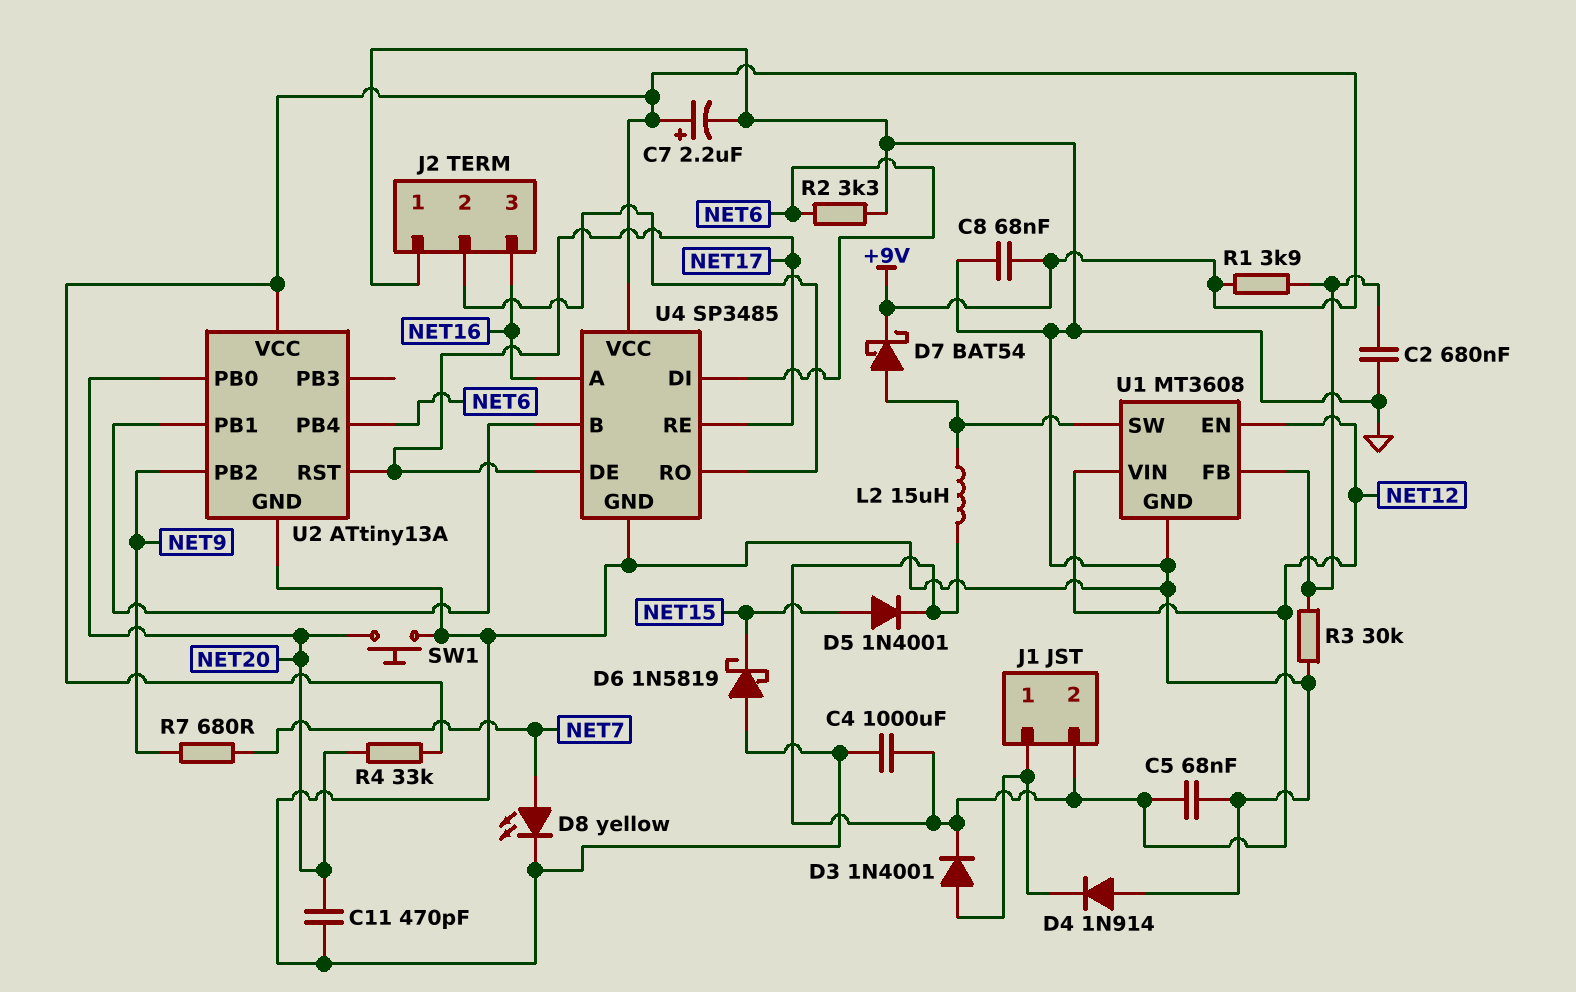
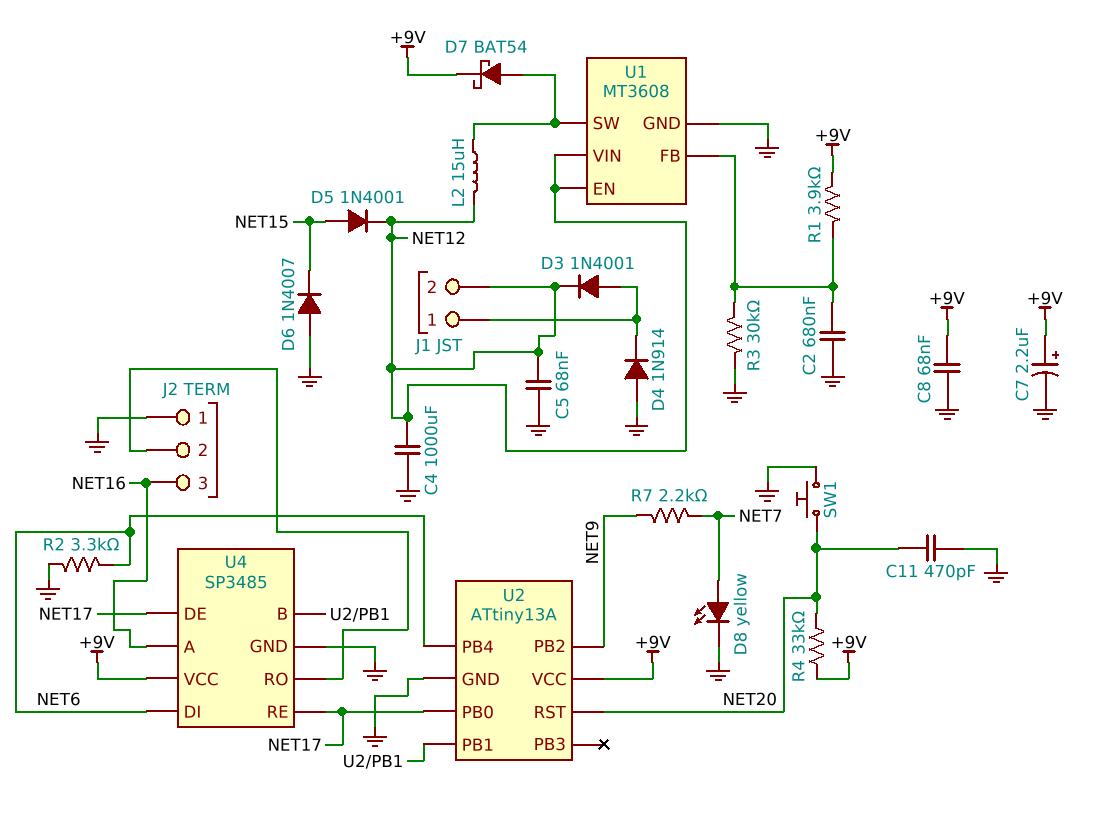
D6: schottky 1N5819 (A GND, K NET15) -> diode 1N4007 (A GND, K NET15)
R7: 680 (NET7, NET9) -> 2.2k (NET7, NET9)
U2 pin PB0: NET20 -> NET17
U2 pin RST: NET17 -> NET20

